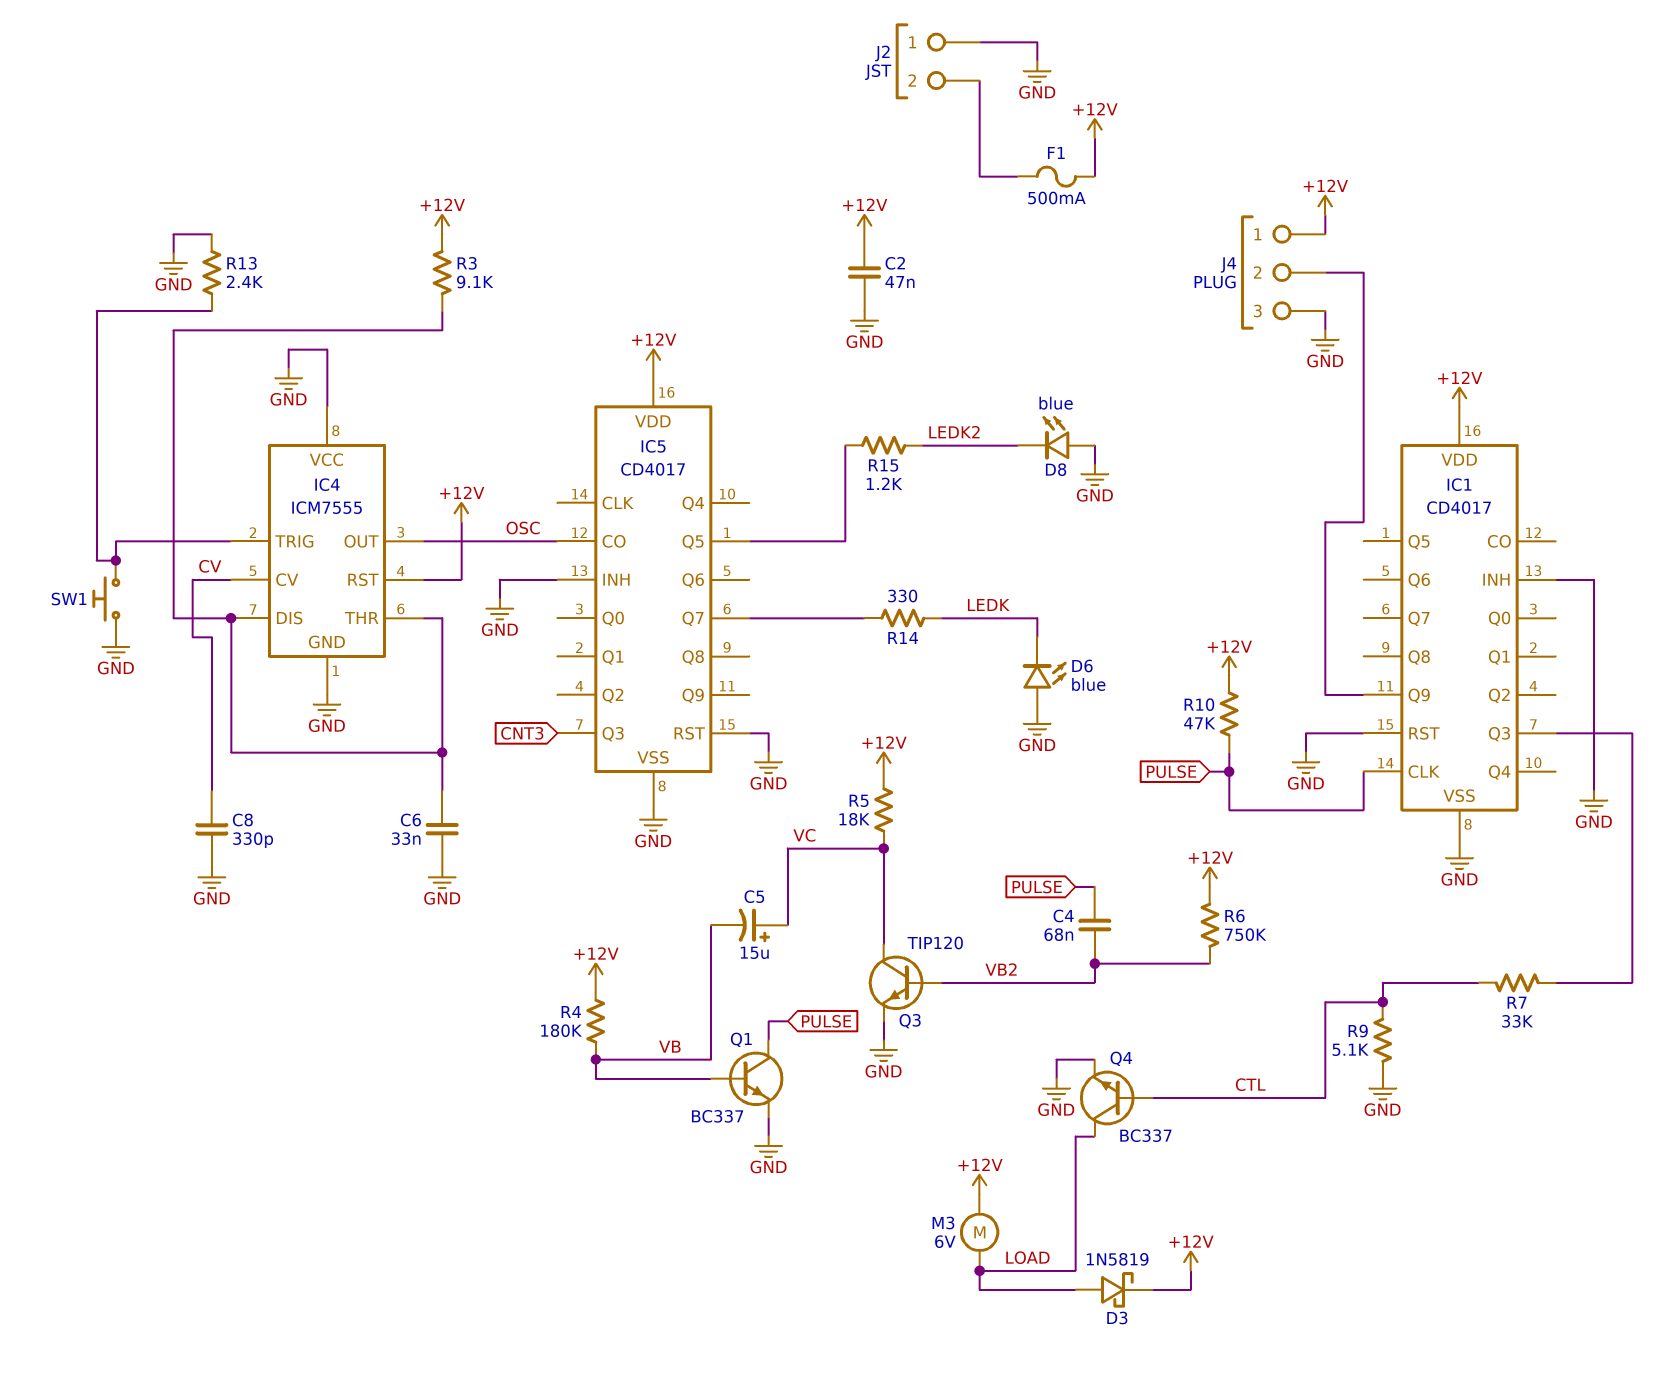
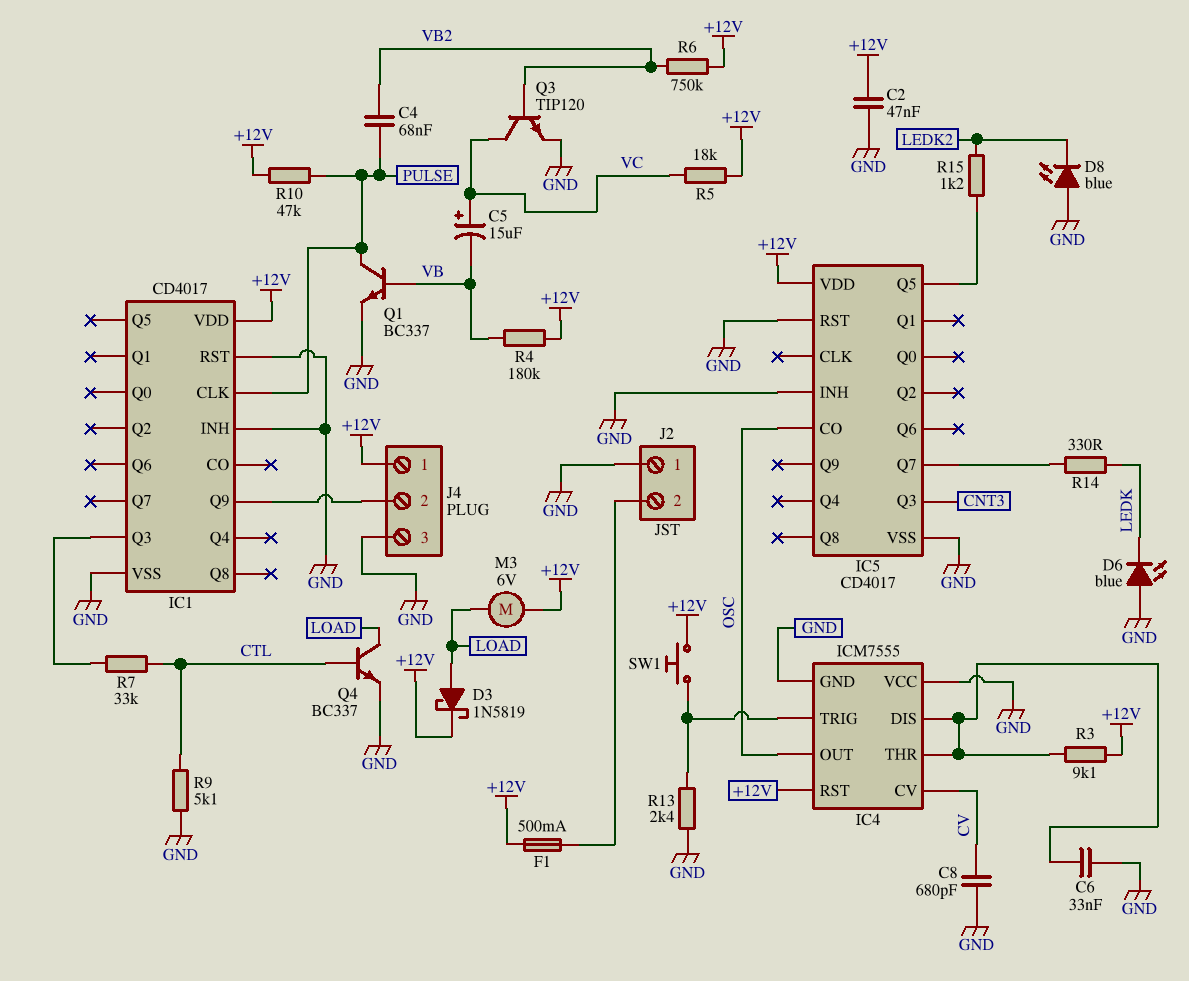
C8: 330pF (CV, GND) -> 680pF (CV, GND)
SW1: button (GND, IC4/TRIG) -> button (+12V, IC4/TRIG)

